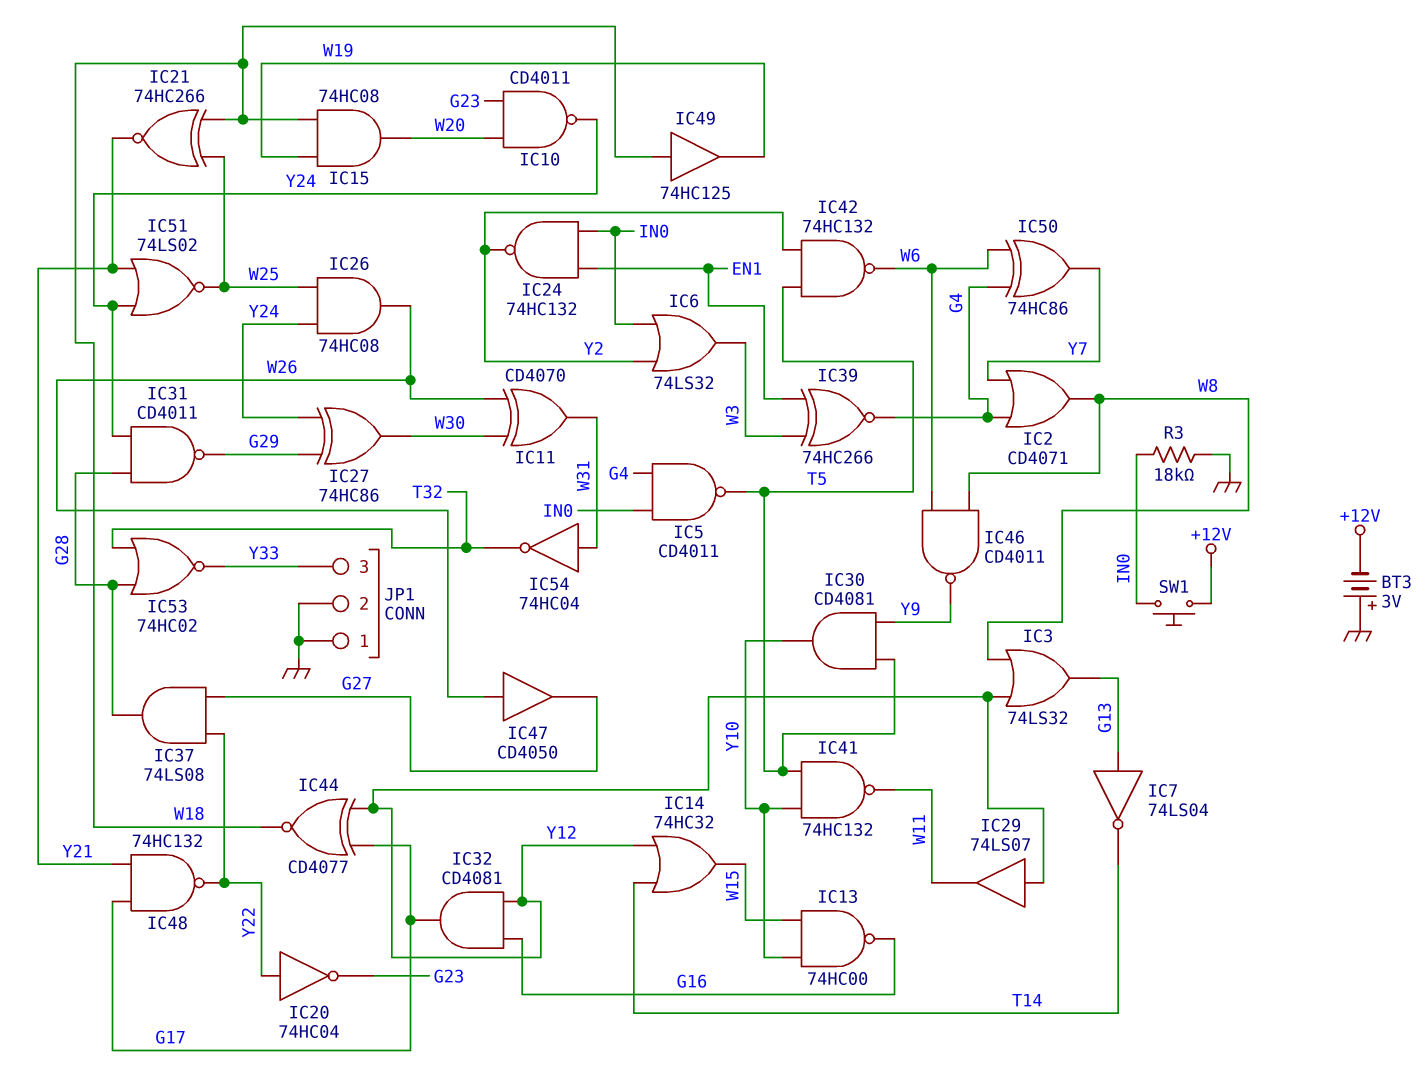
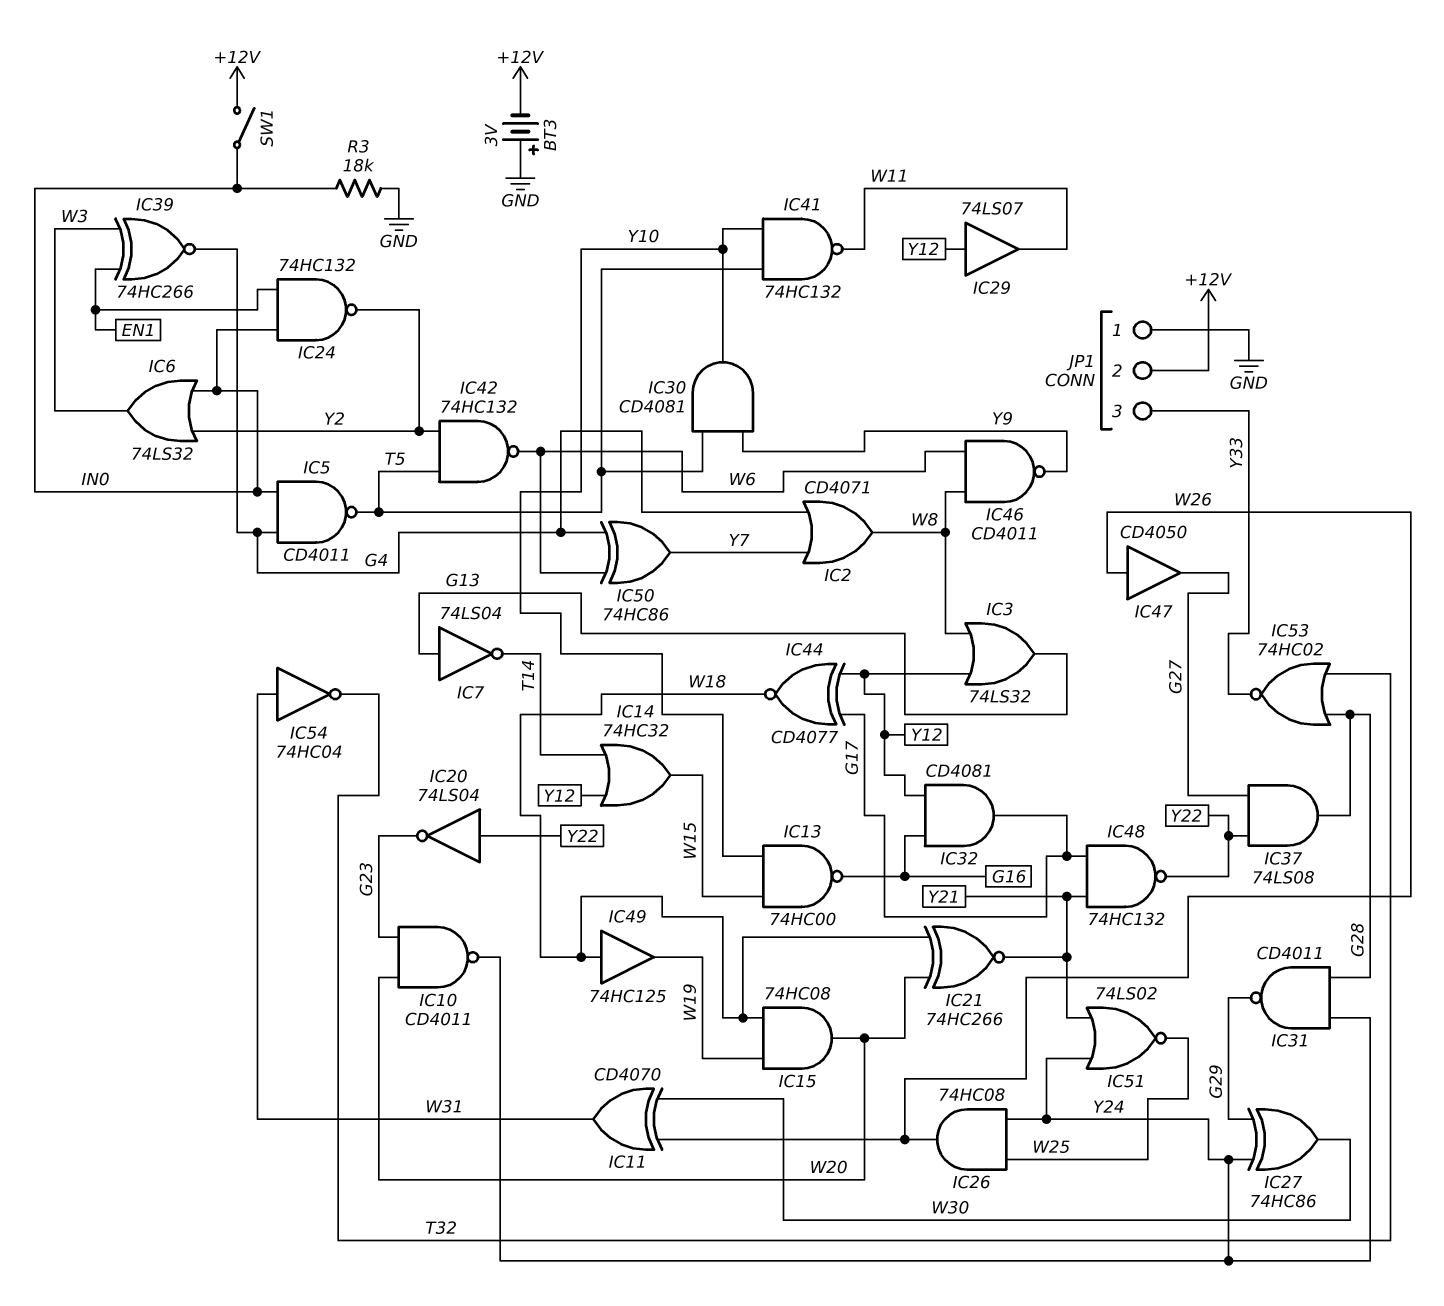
IC20: NOT 74HC04 (in Y22, out G23) -> NOT 74LS04 (in Y22, out G23)
IC21: XNOR 74HC266 (in W18, in W25, out Y21) -> XNOR 74HC266 (in W18, in W20, out Y21)
JP1 pin 2: GND -> +12V
SW1: button (+12V, IN0) -> switch (+12V, IN0)

